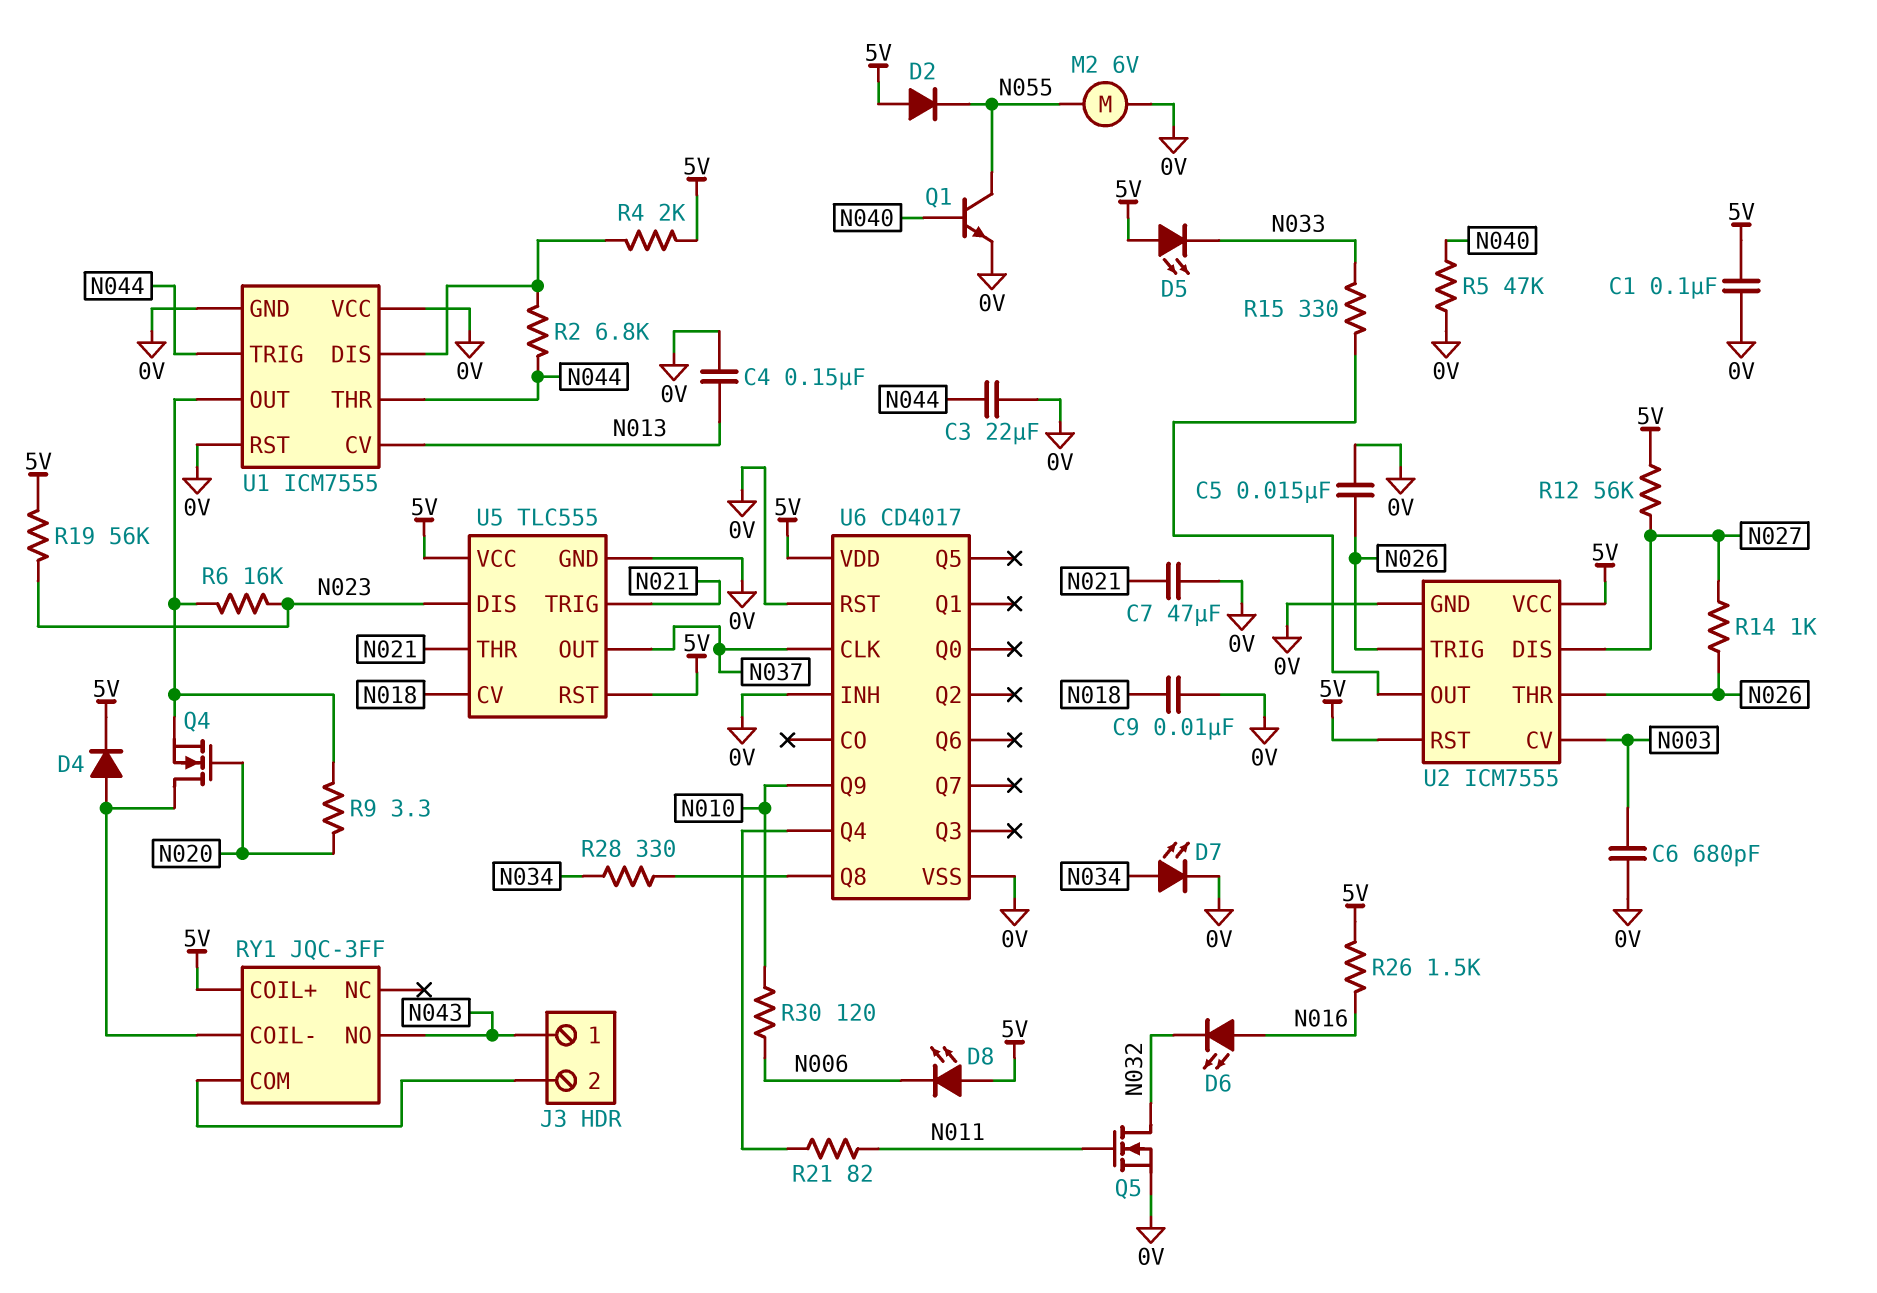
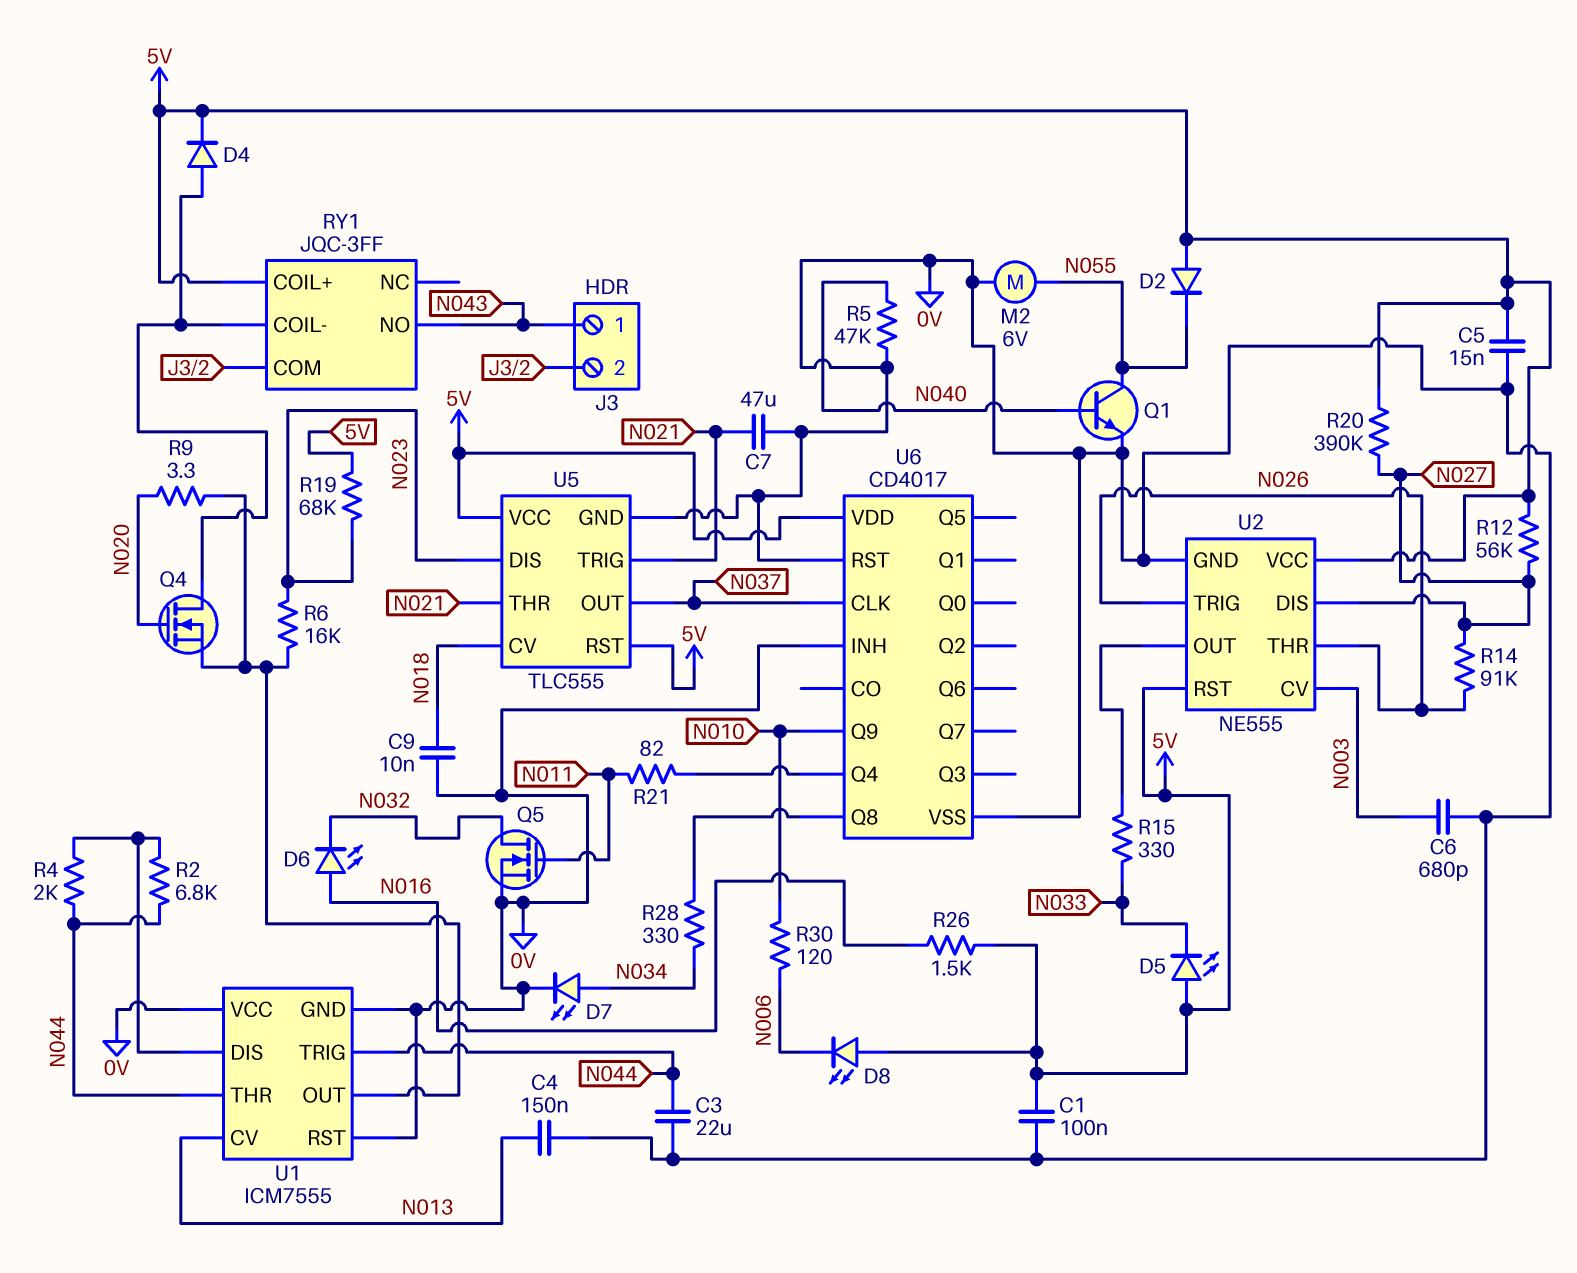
C5: 15nF (0V, N026) -> 15nF (0V, 5V)
R4: 2k (5V, U1/DIS) -> 2k (N044, U1/DIS)
R14: 1k (N026, N027) -> 91k (N026, N027)
R19: 56k (5V, N023) -> 68k (5V, N023)
R20: none -> 390k (5V, N027)
U2: ICM7555 -> NE555

